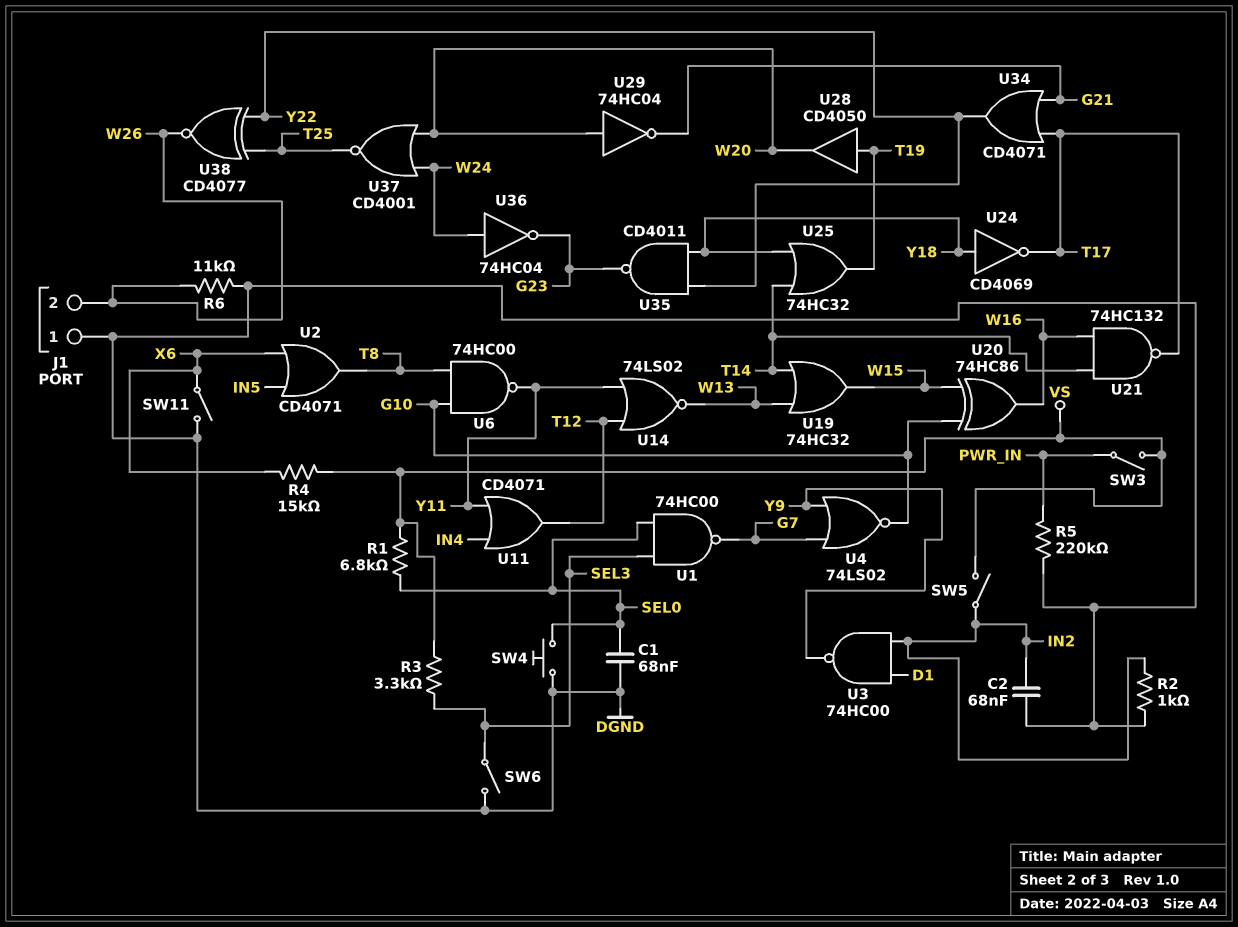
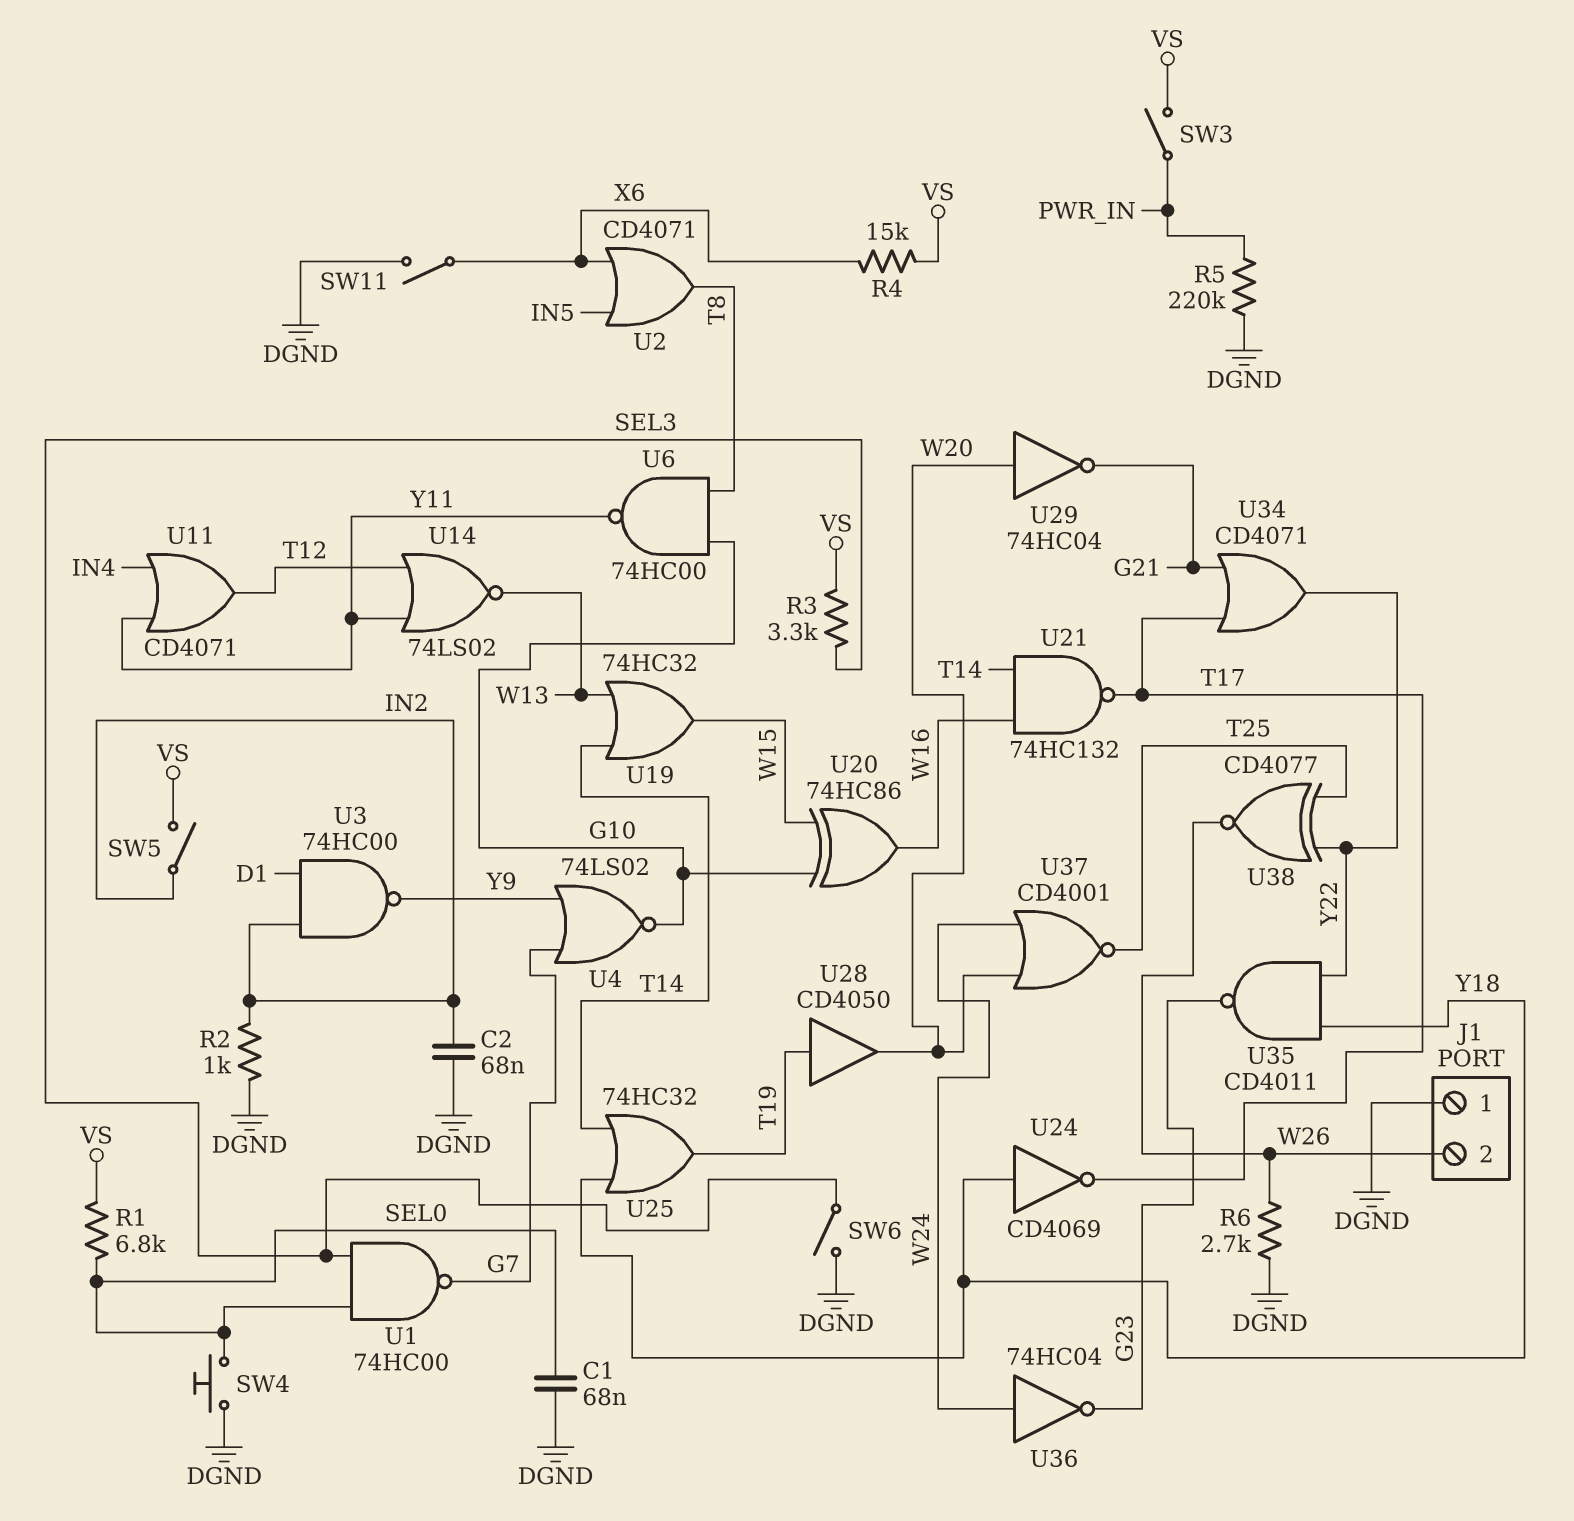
R6: 11k (DGND, W26) -> 2.7k (DGND, W26)

